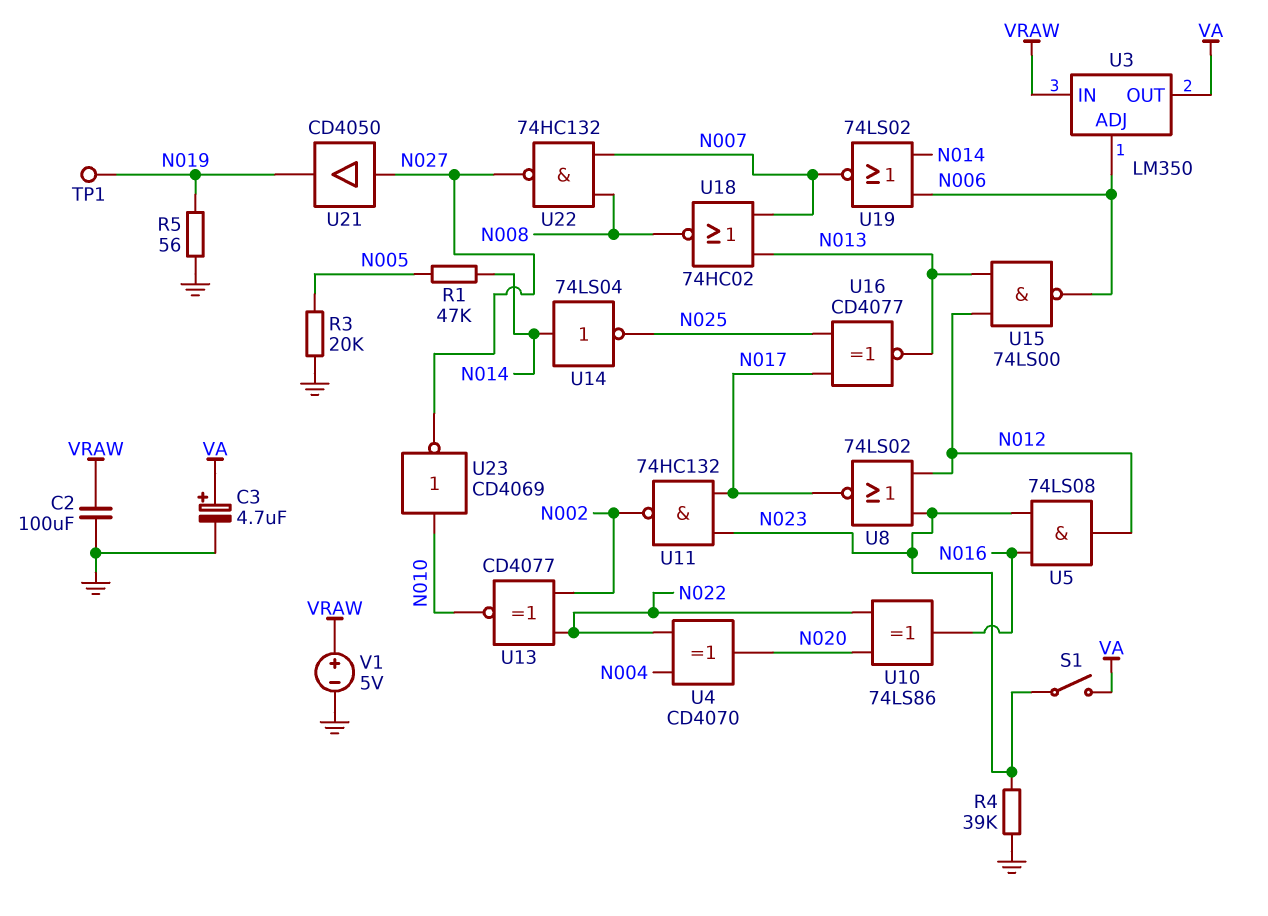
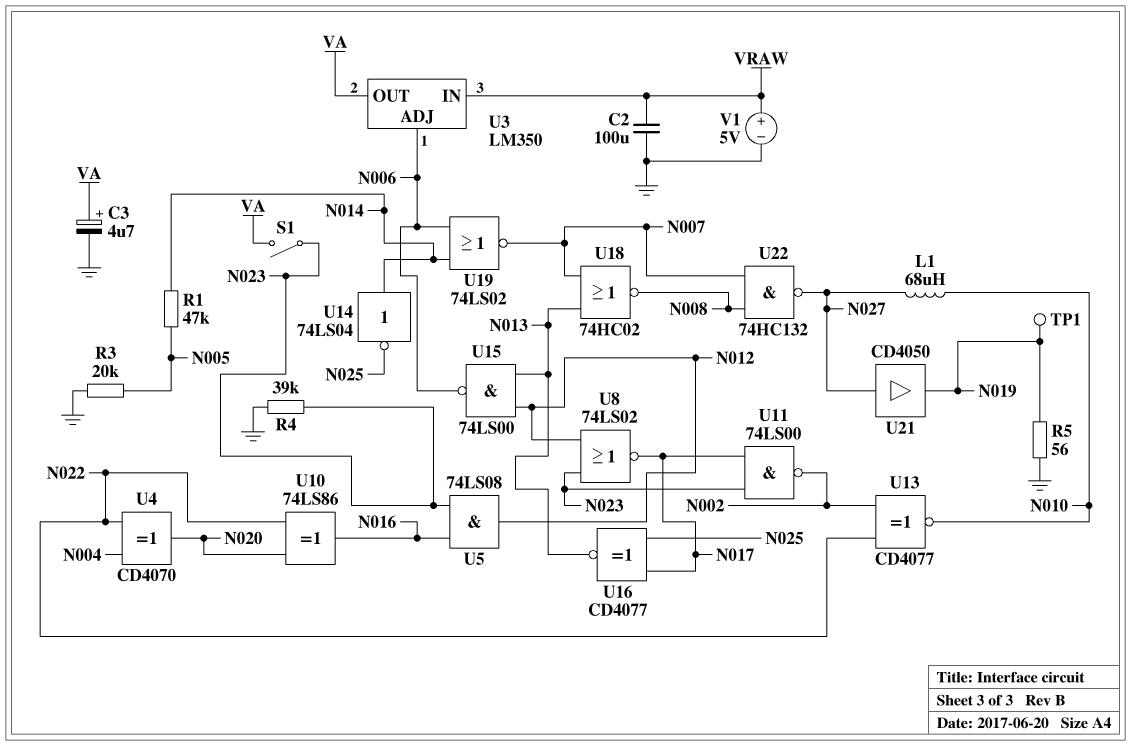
L1: none -> 68uH (N010, N027)
U11: NAND 74HC132 (in N017, in N023, out N002) -> NAND 74LS00 (in N017, in N023, out N002)
U23: NOT CD4069 (in N010, out N027) -> none

